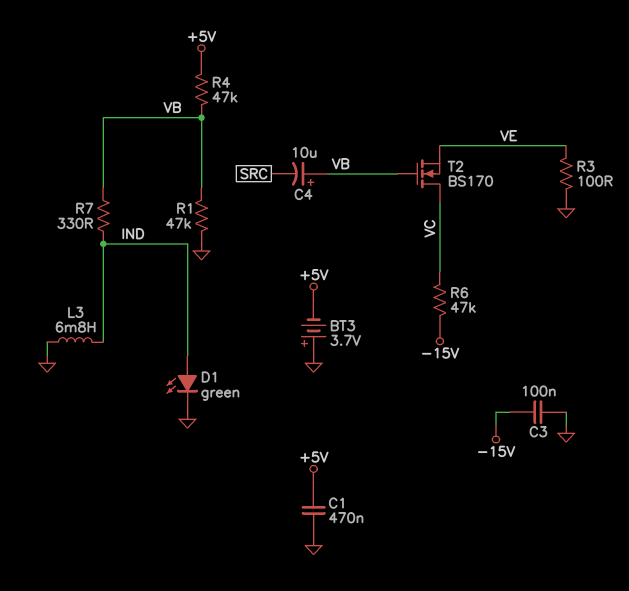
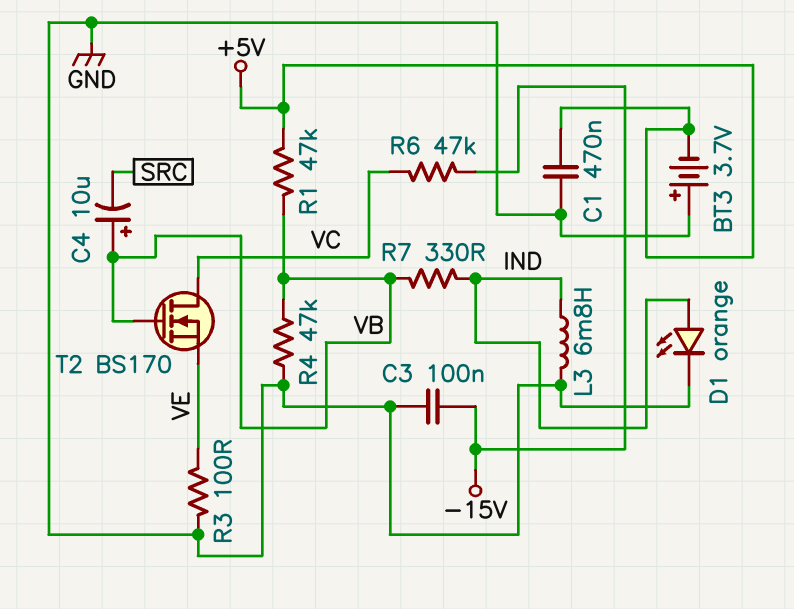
D1: LED green (A IND, K GND) -> LED orange (A IND, K GND)
R1: 47k (GND, VB) -> 47k (+5V, VB)
R4: 47k (+5V, VB) -> 47k (GND, VB)

